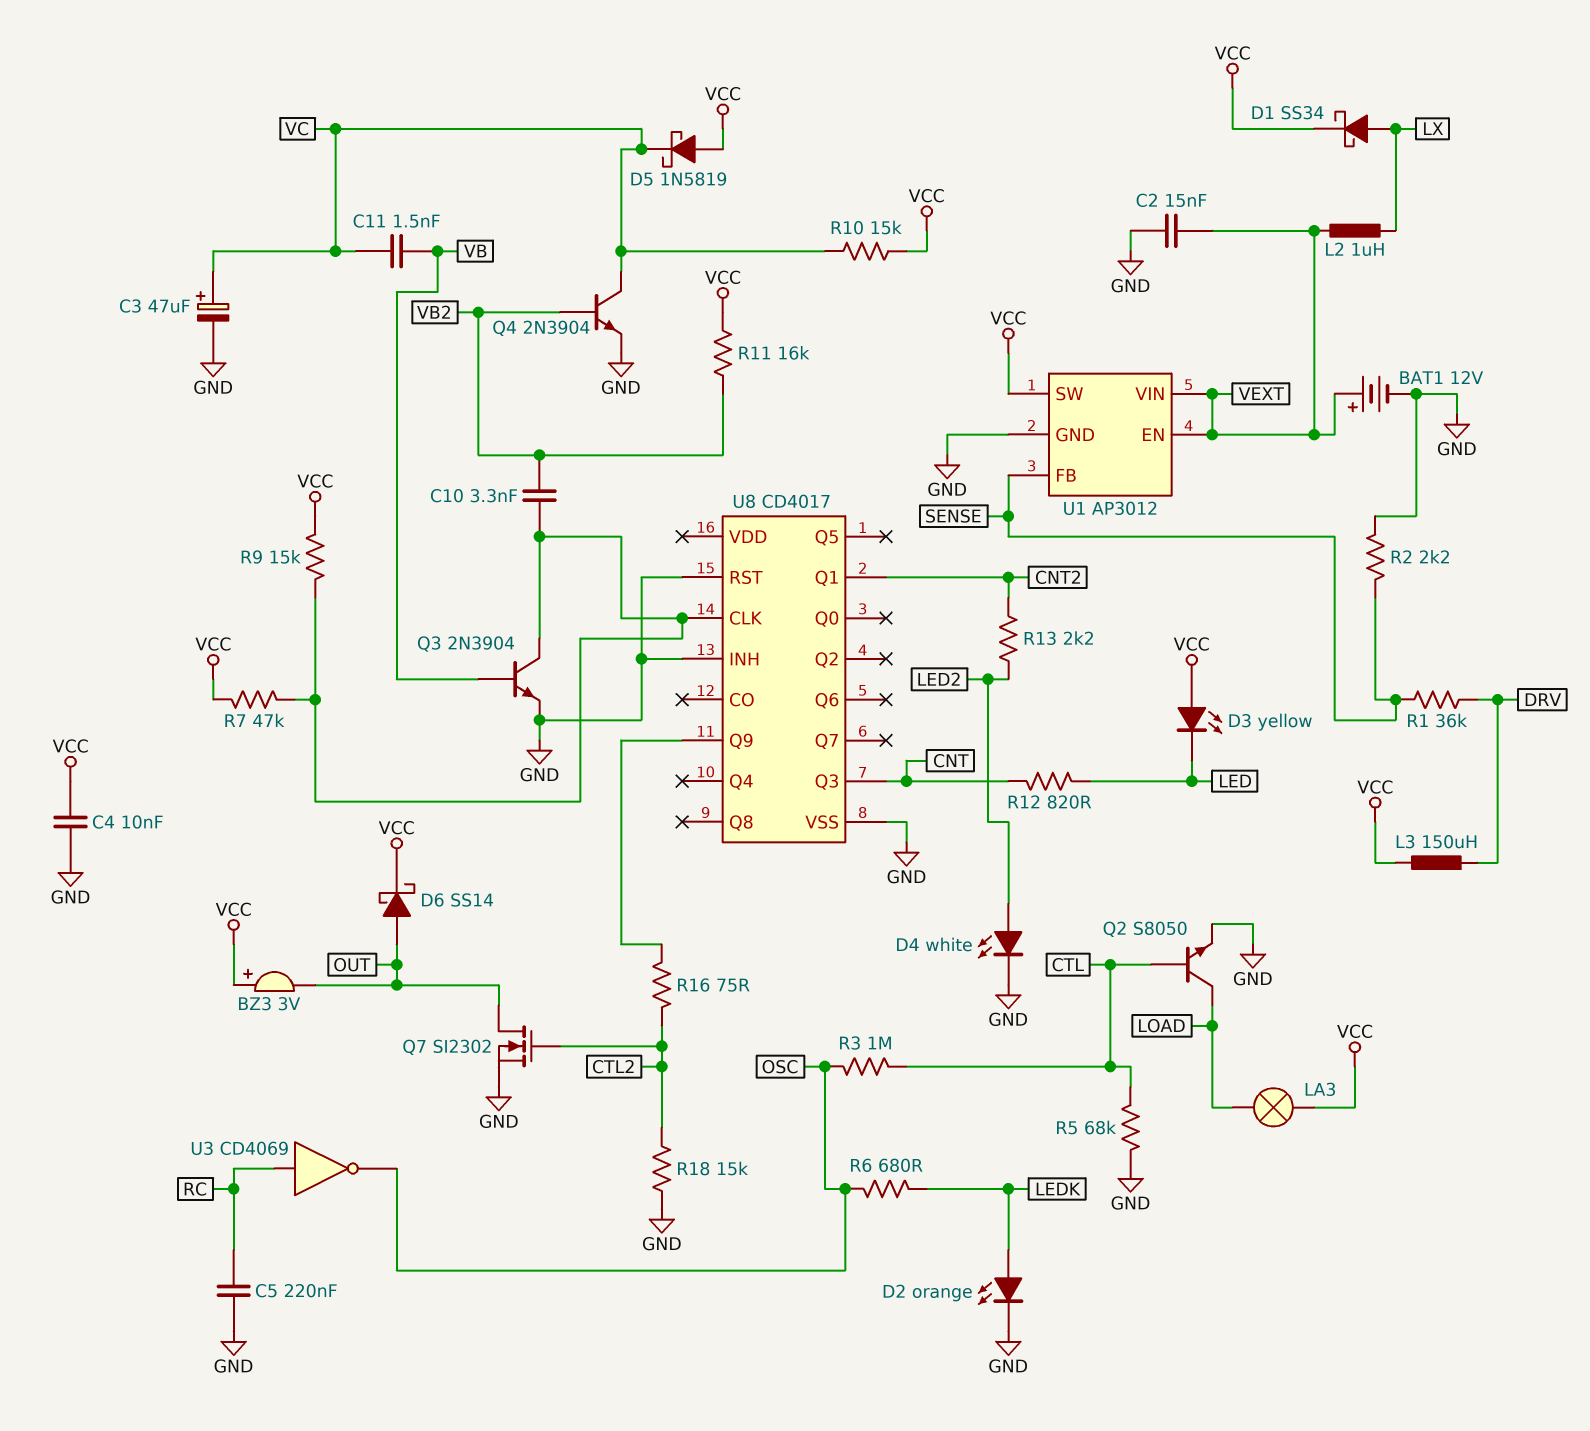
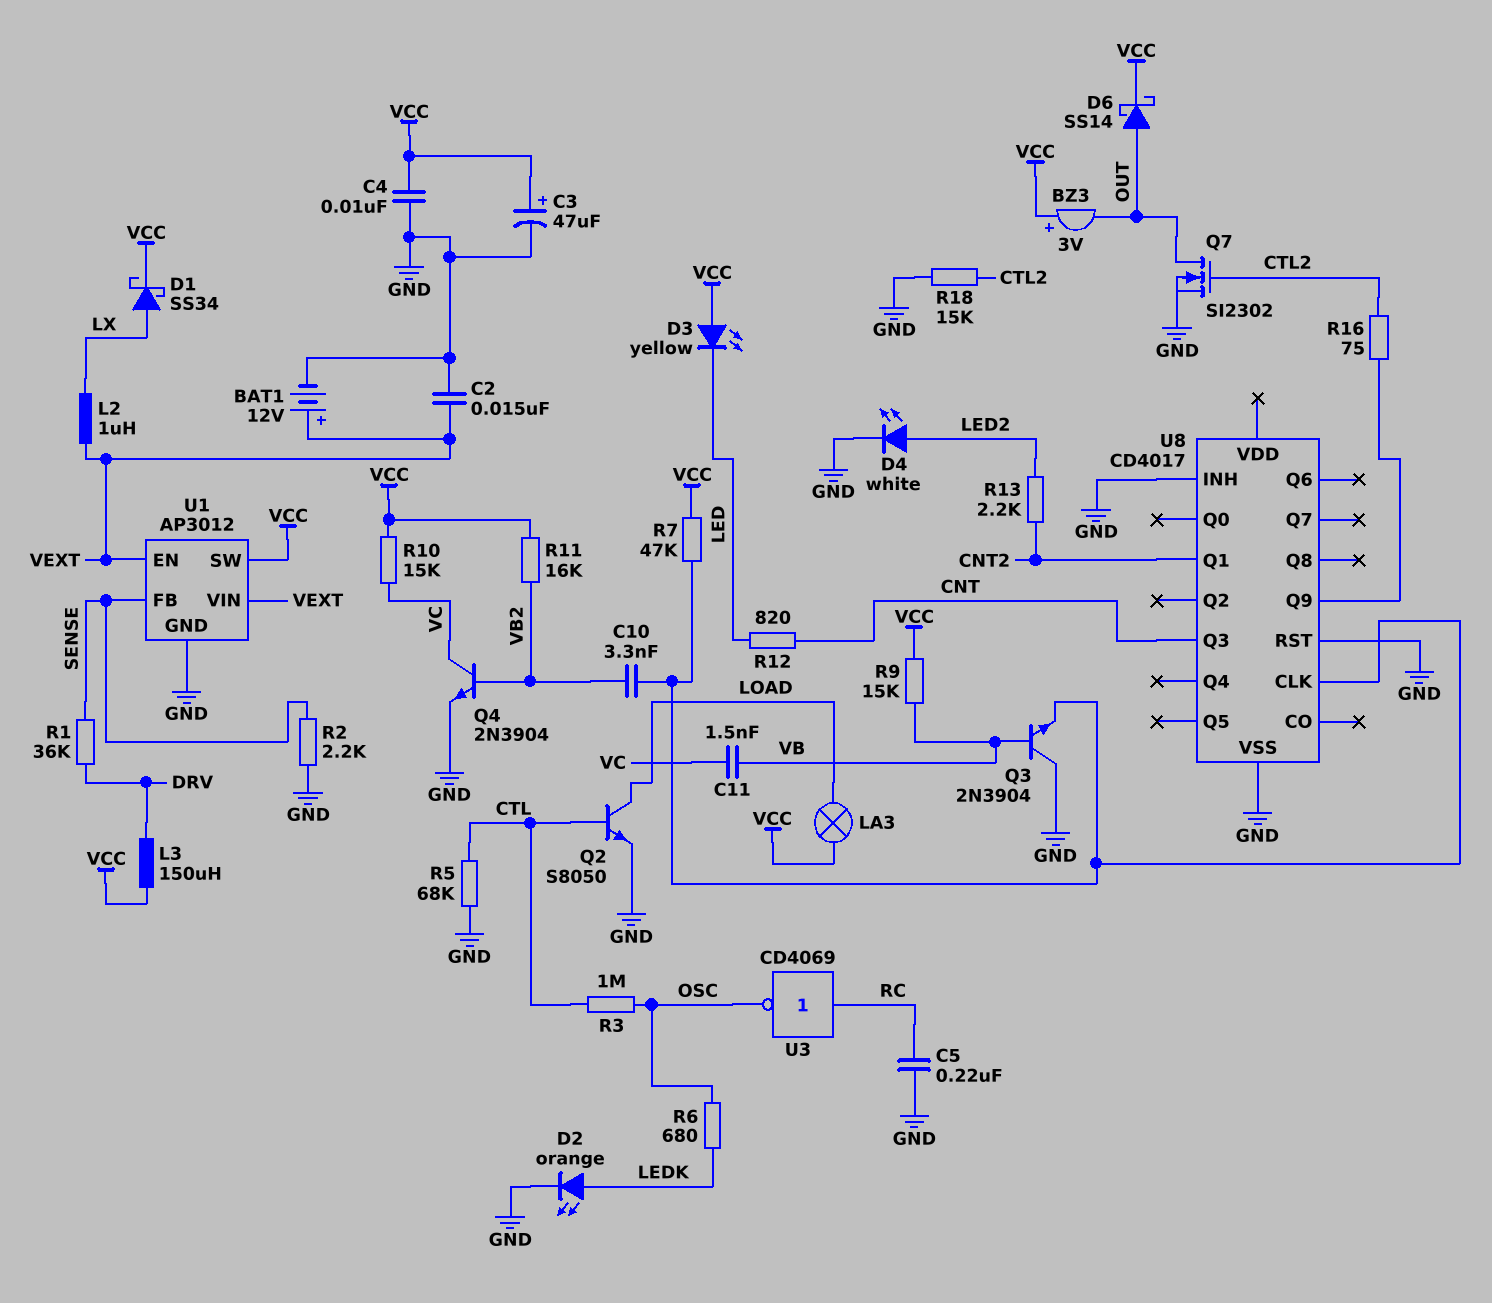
C3: 47uF (plus VC, minus GND) -> 47uF (plus VCC, minus GND)
D5: schottky 1N5819 (A VCC, K VC) -> none
Q3: NPN 2N3904 (B VB, C U8/CLK, E GND) -> NPN 2N3904 (B VB, C GND, E U8/CLK)
R9: 15k (U8/CLK, VCC) -> 15k (VB, VCC)

